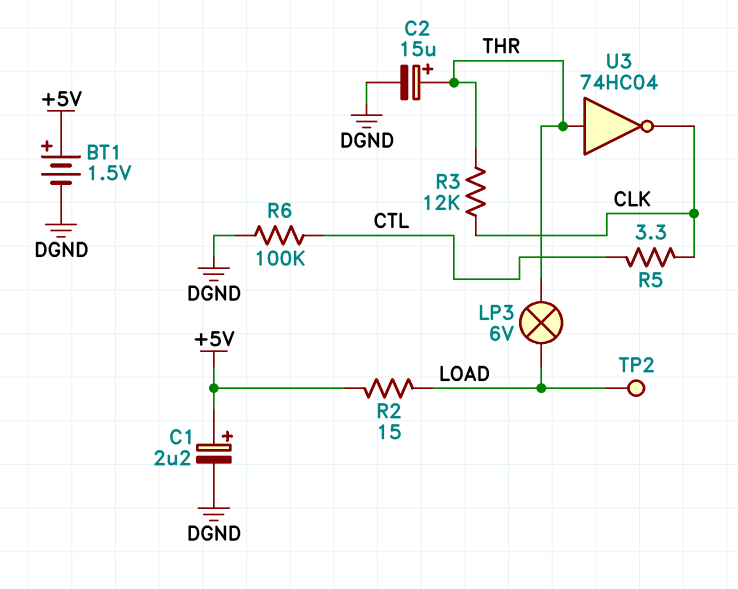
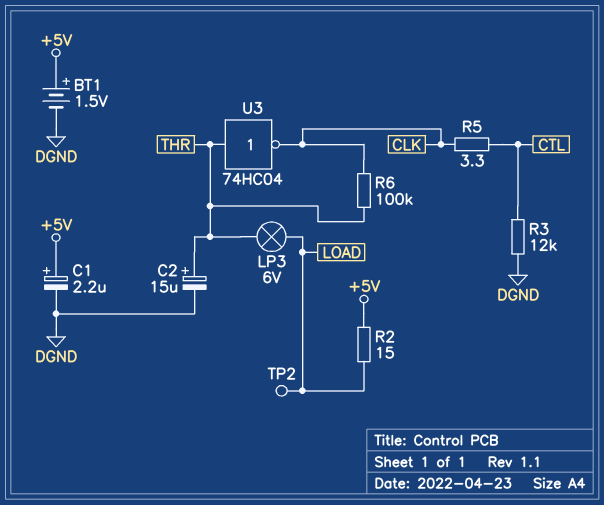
R3: 12k (CLK, THR) -> 12k (CTL, DGND)
R6: 100k (CTL, DGND) -> 100k (CLK, THR)

